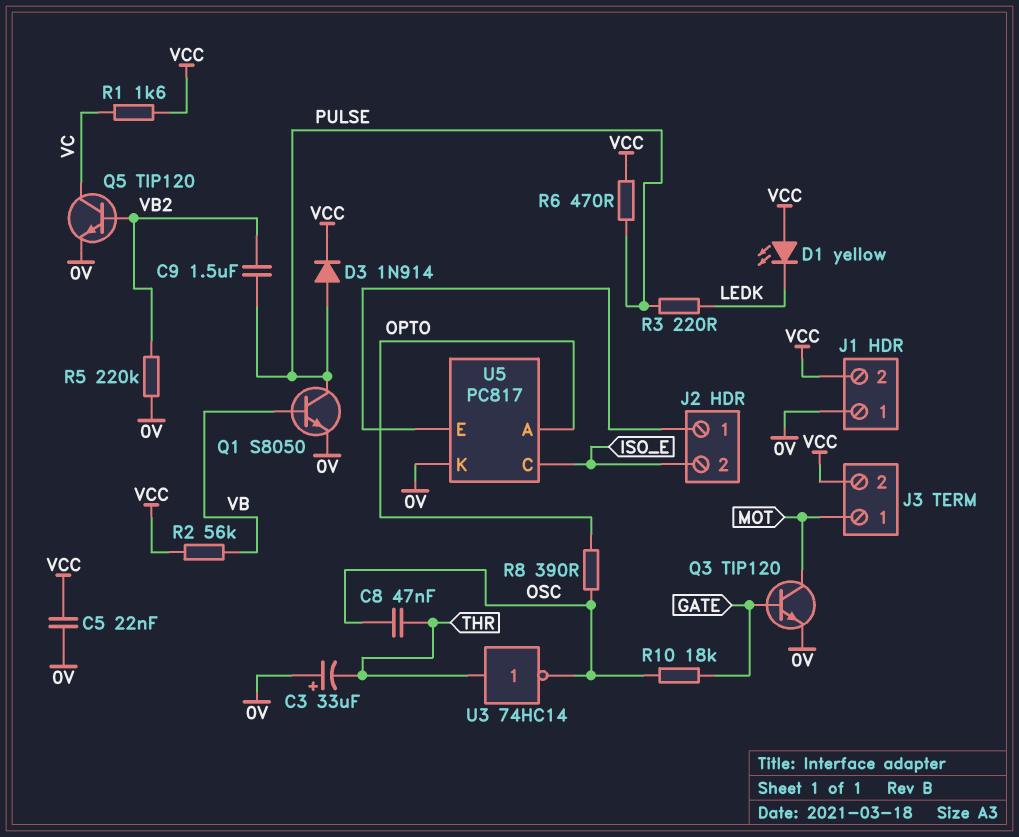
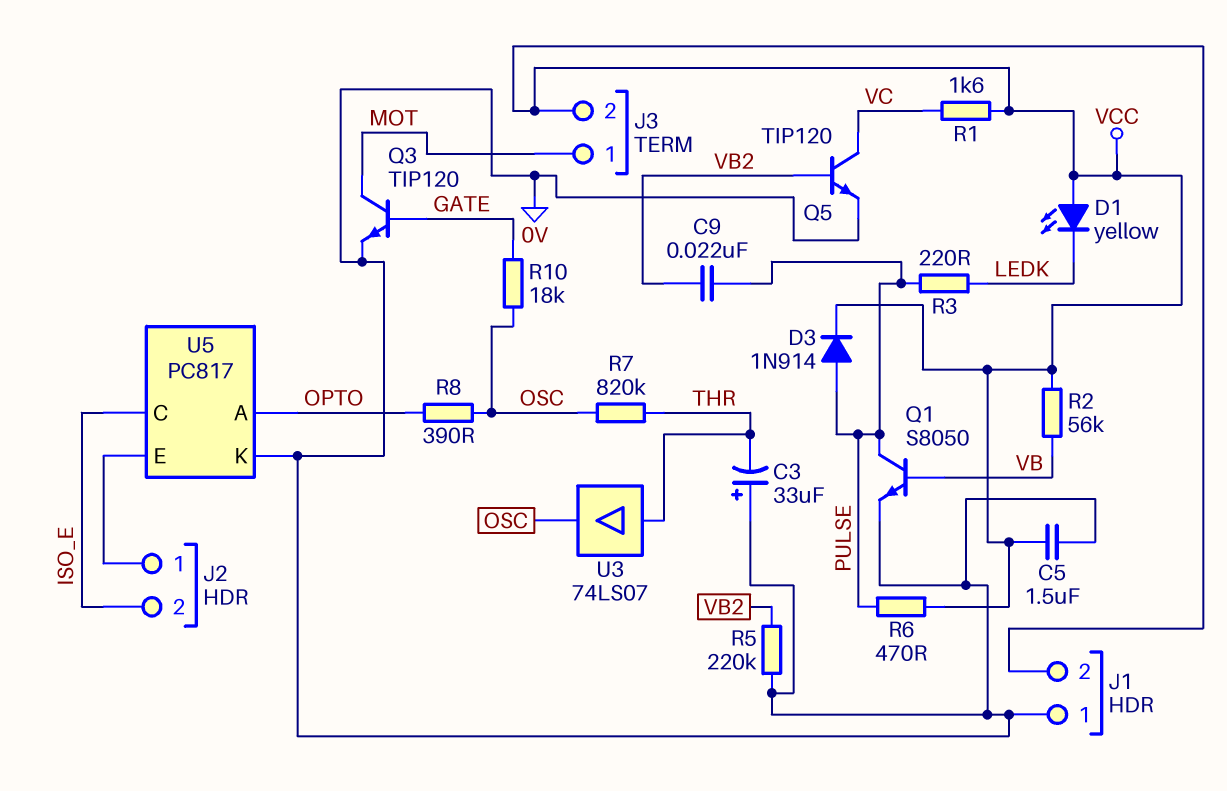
C5: 22nF (0V, VCC) -> 1.5uF (0V, VCC)
C8: 47nF (OSC, THR) -> none
C9: 1.5uF (PULSE, VB2) -> 22nF (PULSE, VB2)
R7: none -> 820k (OSC, THR)
U3: NOT 74HC14 (in THR, out OSC) -> buffer 74LS07 (in THR, out OSC)

